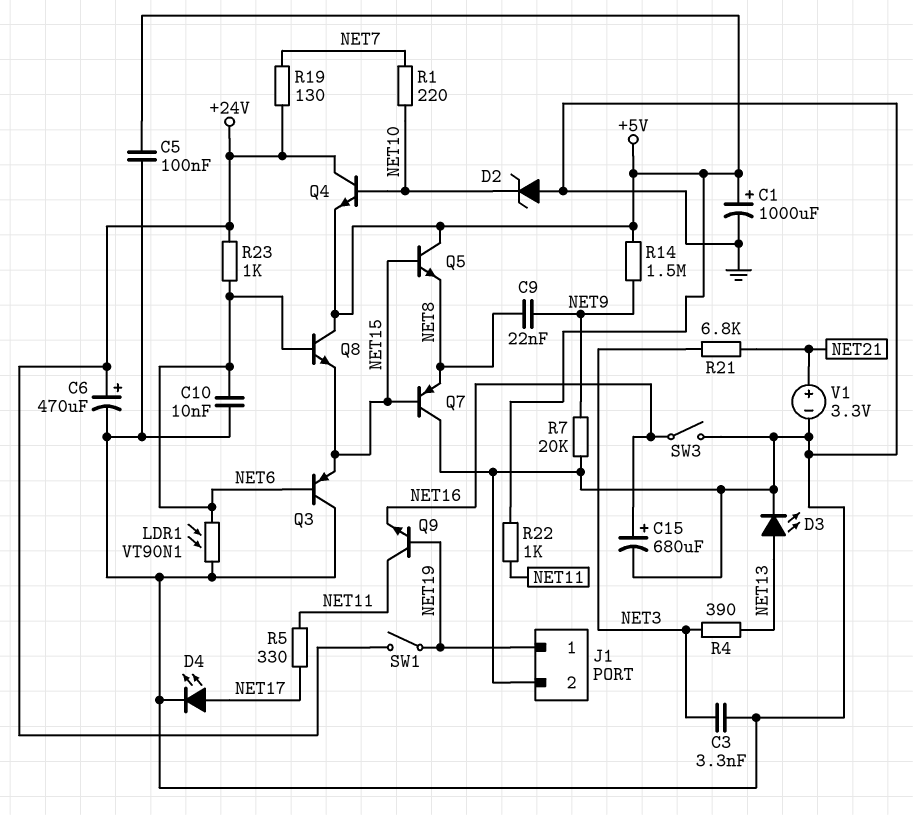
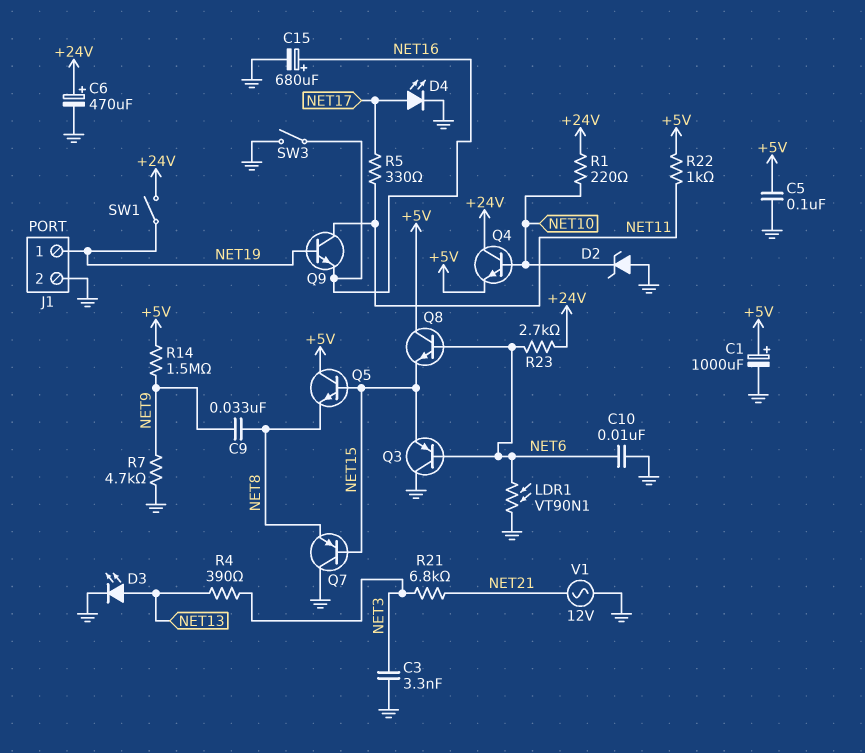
C9: 22nF (NET8, NET9) -> 33nF (NET8, NET9)
R1: 220 (NET7, NET10) -> 220 (+24V, NET10)
R7: 20k (GND, NET9) -> 4.7k (GND, NET9)
R19: 130 (+24V, NET7) -> none
R23: 1k (+24V, NET6) -> 2.7k (+24V, NET6)
V1: 3.3V (plus NET21, minus GND) -> AC 12V (GND, NET21)

